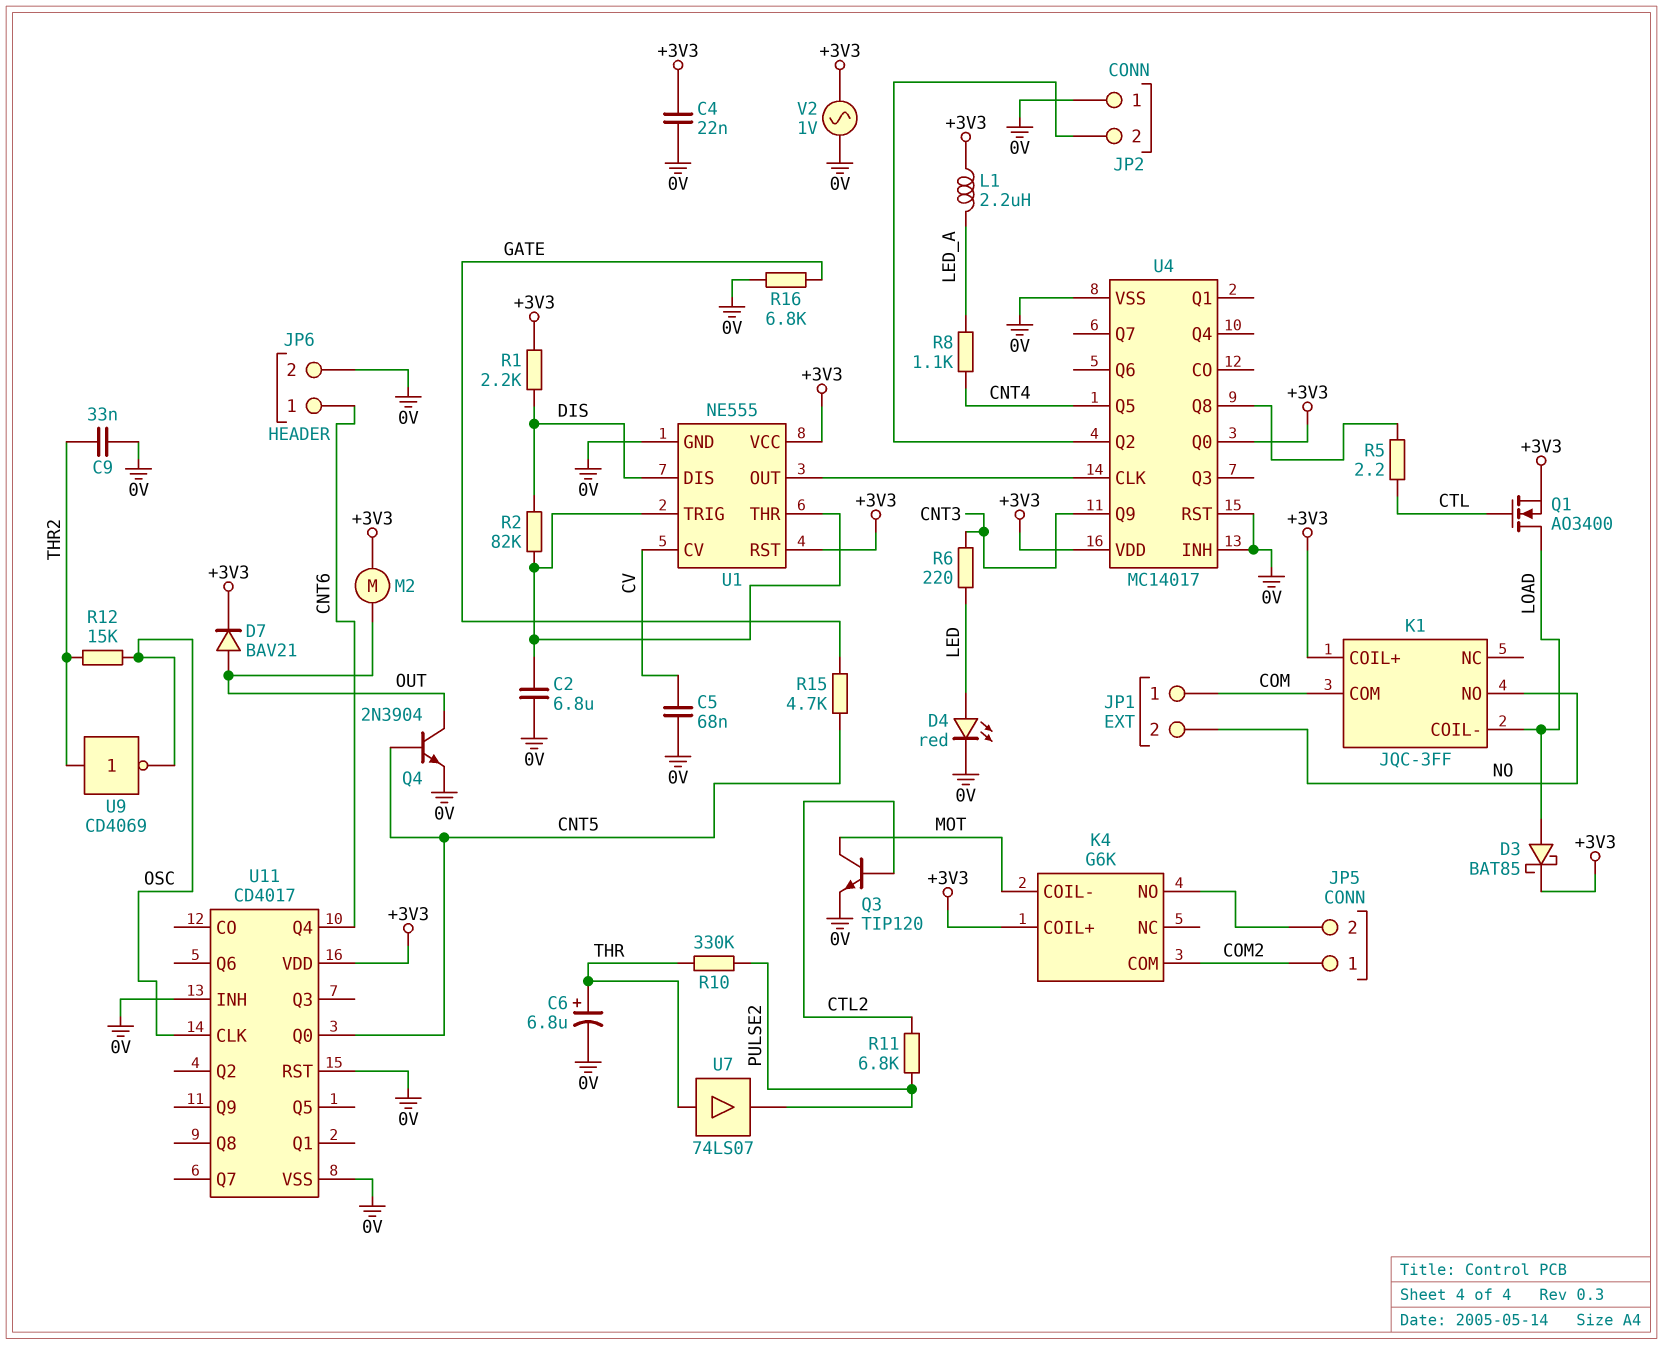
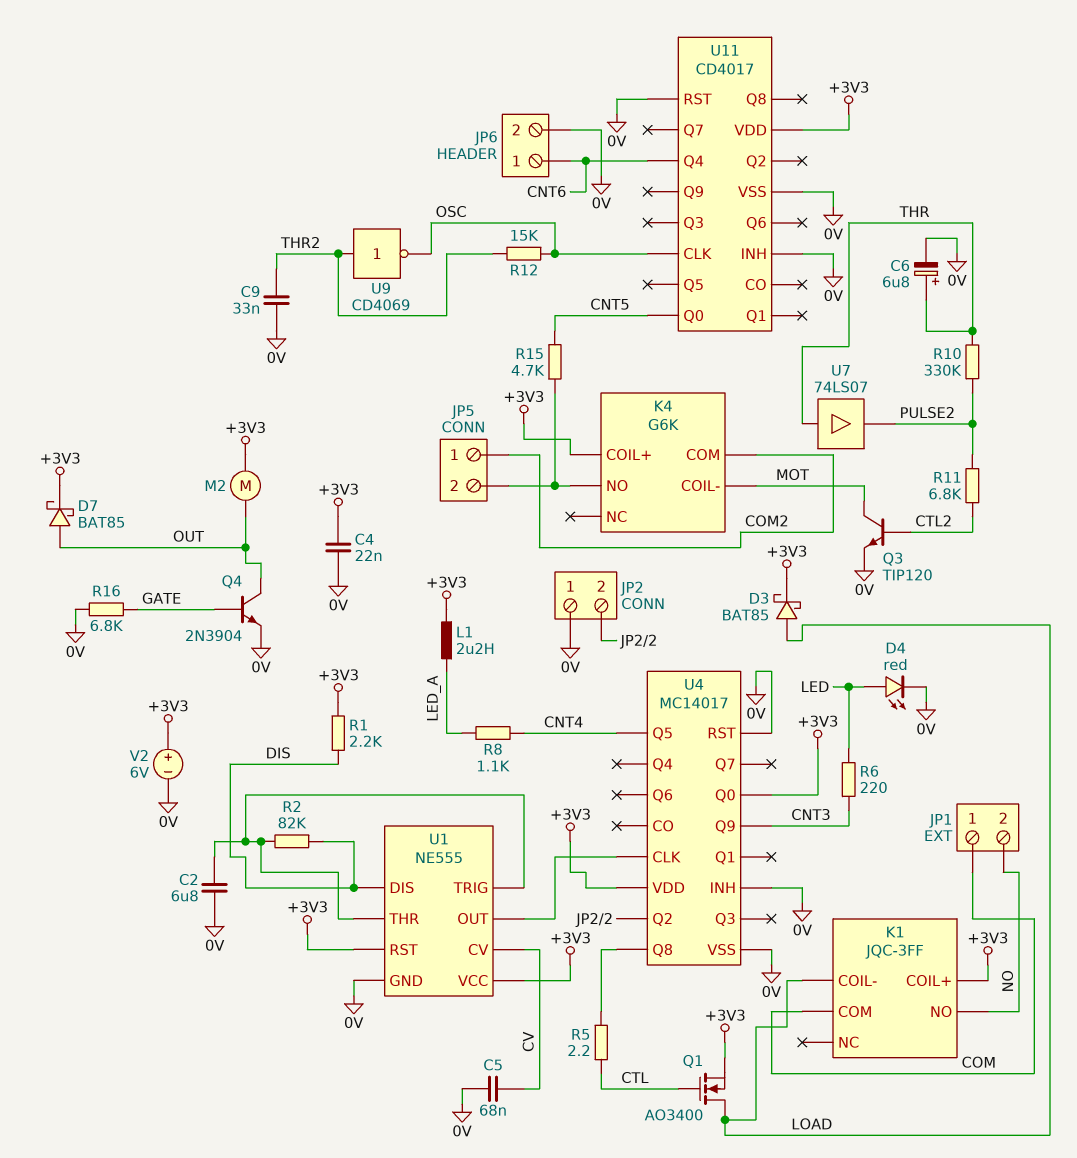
D7: diode BAV21 (A OUT, K +3V3) -> schottky BAT85 (A OUT, K +3V3)
Q4: NPN 2N3904 (B CNT5, C OUT, E 0V) -> NPN 2N3904 (B GATE, C OUT, E 0V)
R15: 4.7k (CNT5, GATE) -> 4.7k (CNT5, JP5/2)
V2: AC 1V (+3V3, 0V) -> 6V (plus +3V3, minus 0V)

